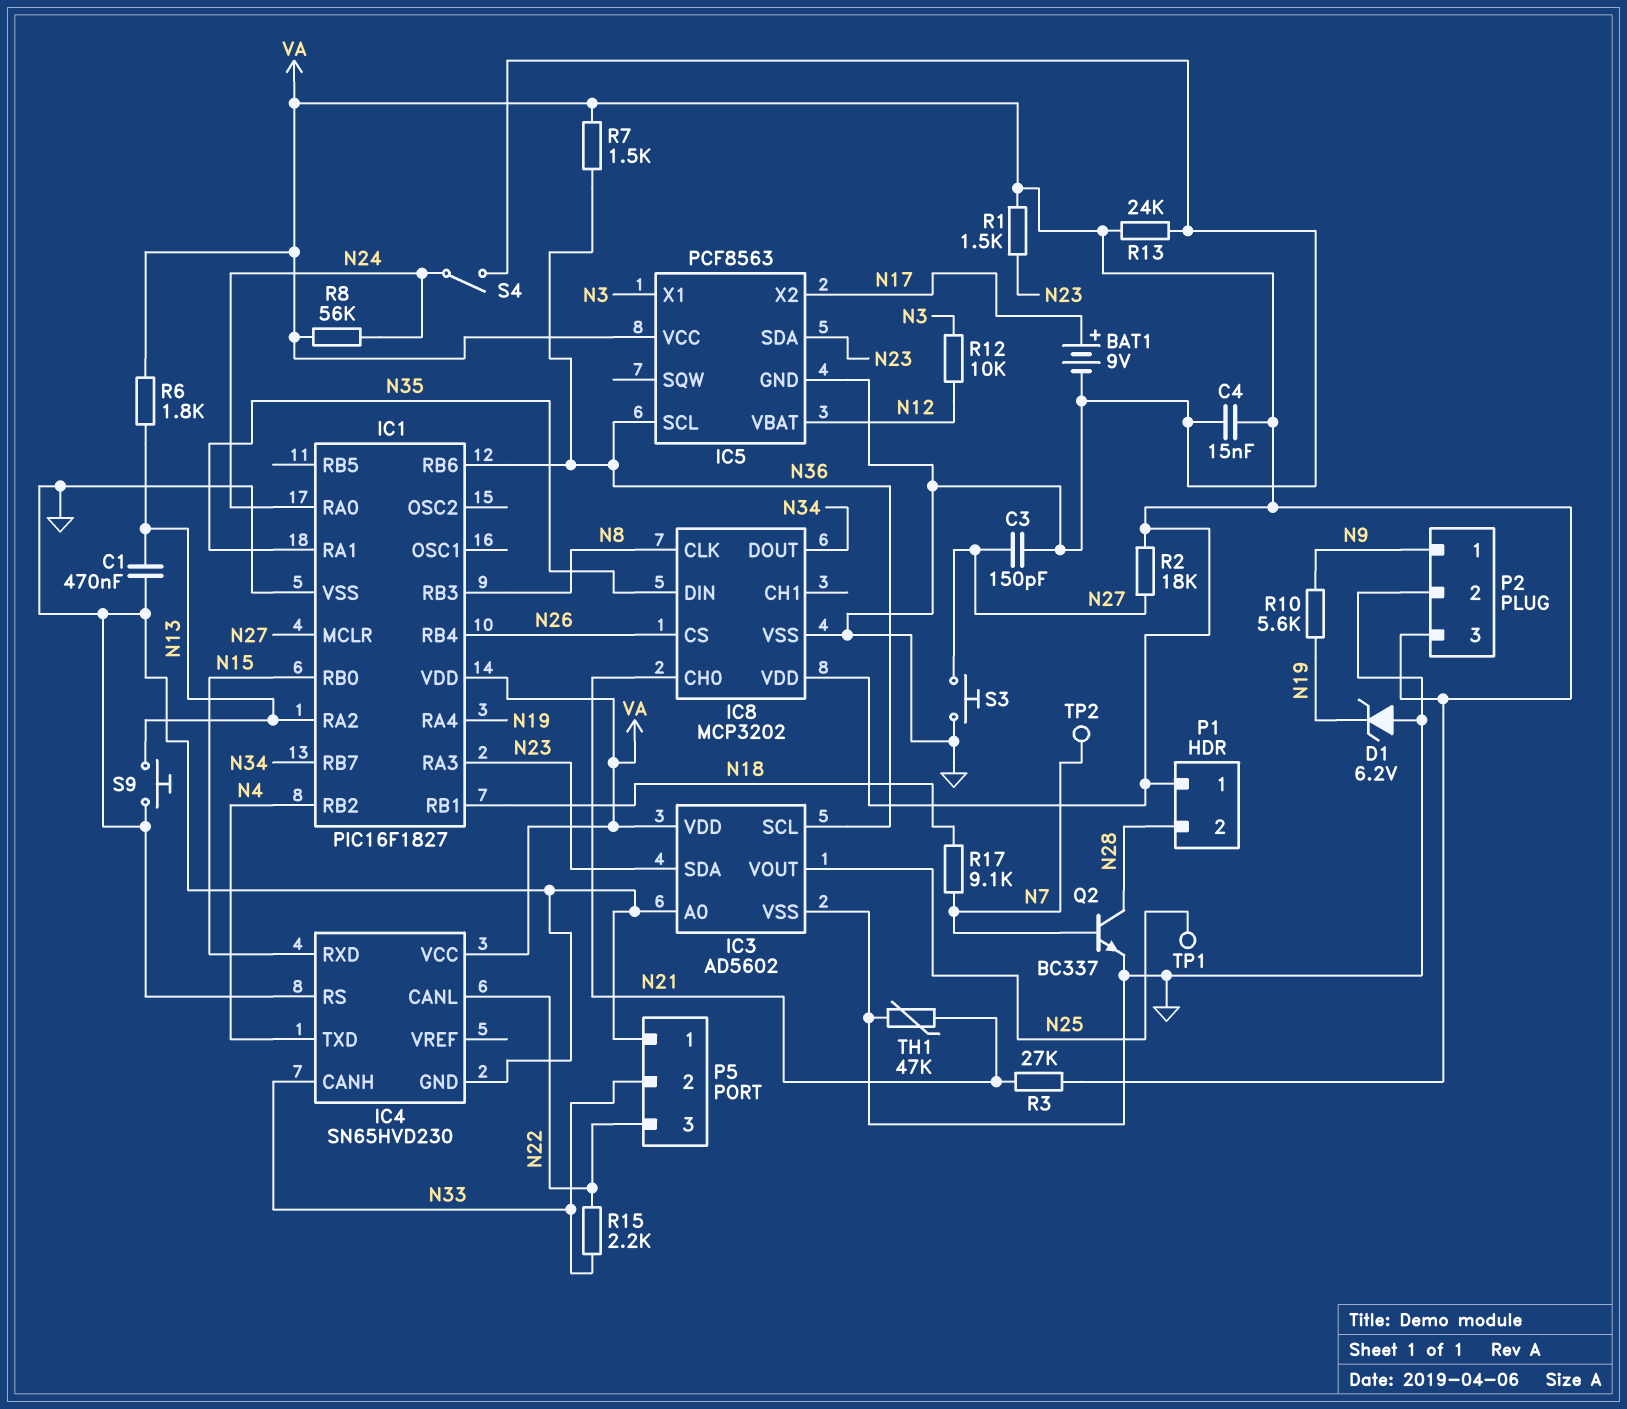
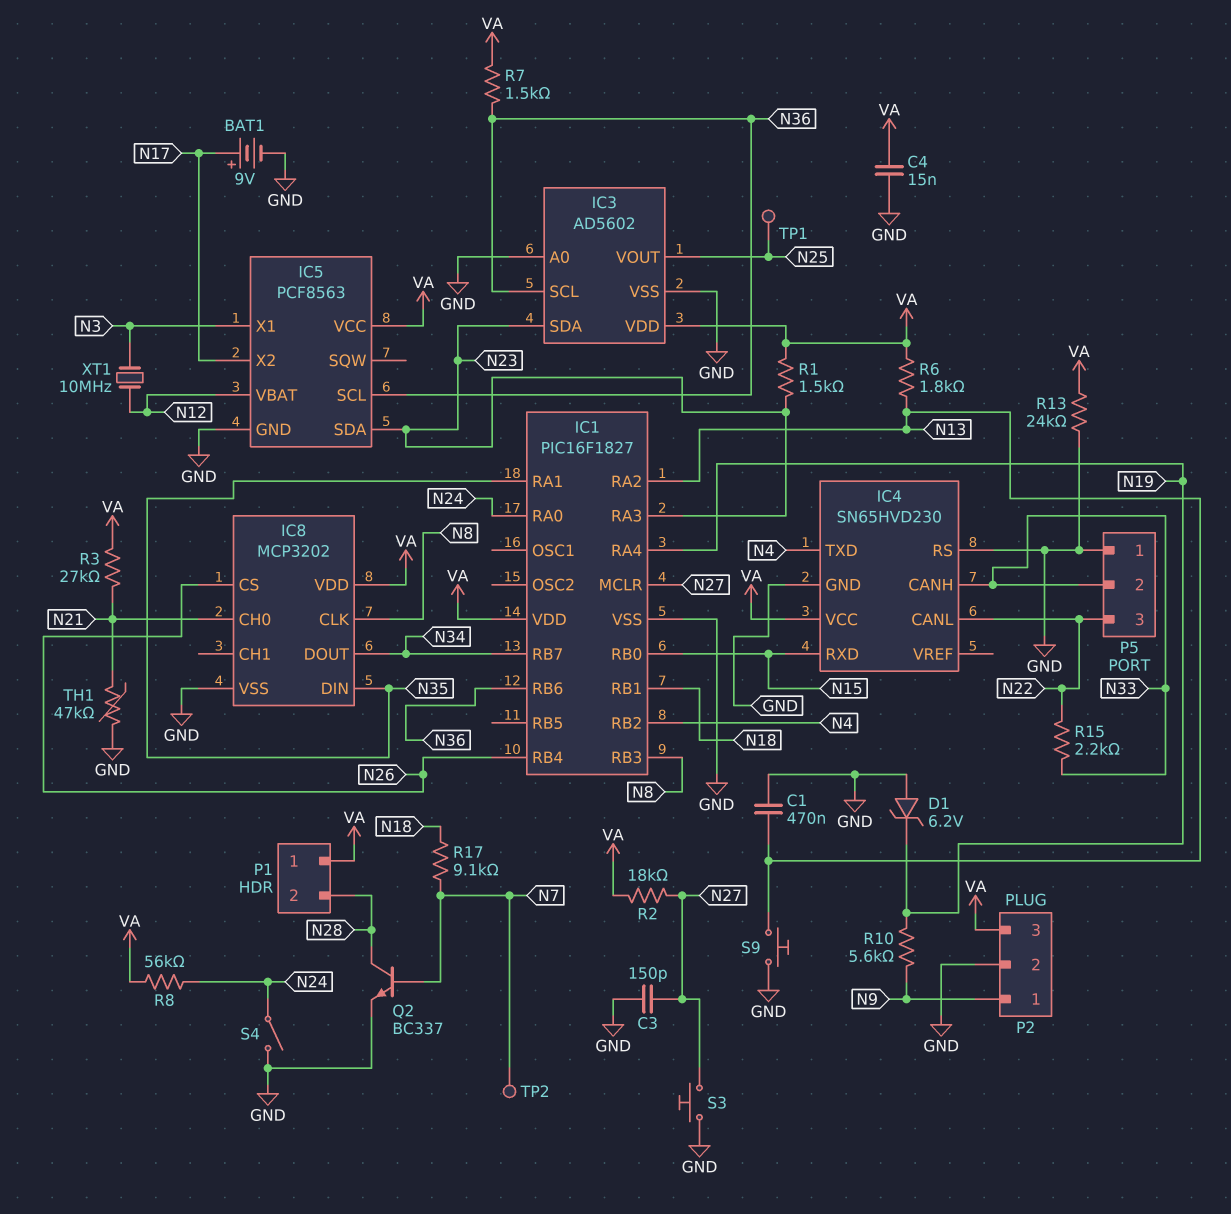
R12: 10k (N3, N12) -> none
XT1: none -> 10MHz (N3, N12)

